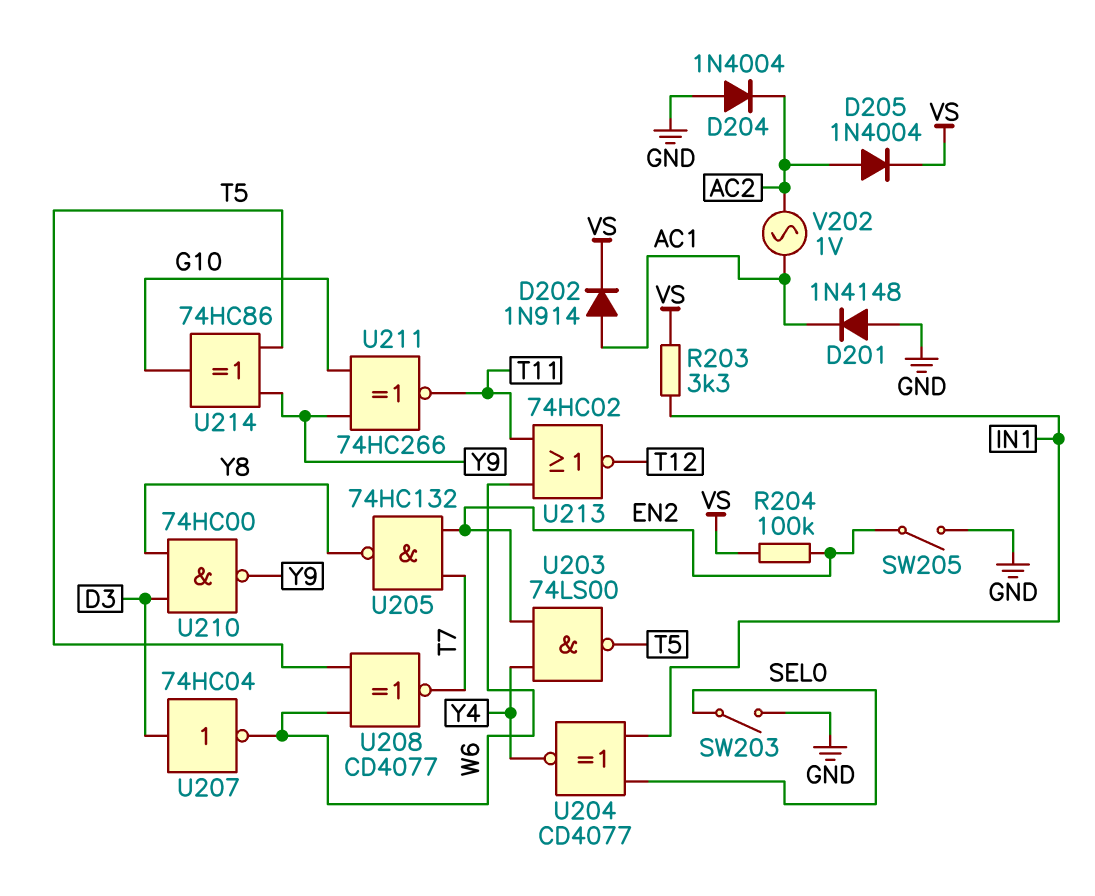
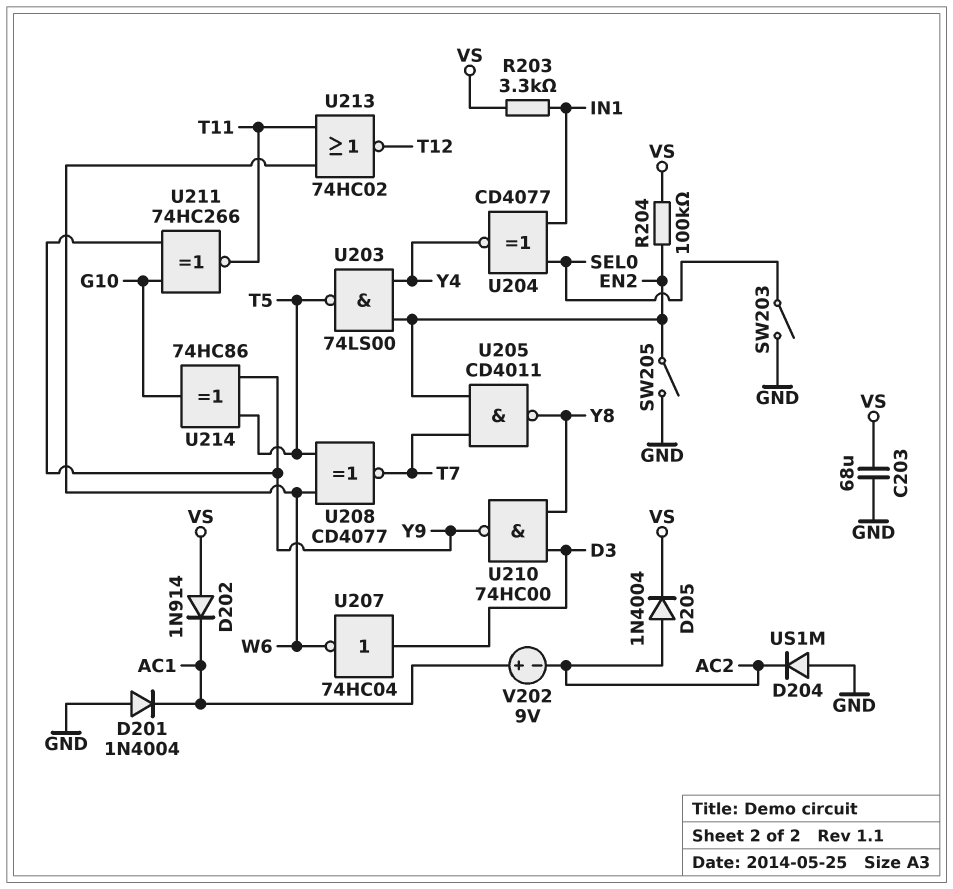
C203: none -> 68uF (GND, VS)
D201: diode 1N4148 (A GND, K AC1) -> diode 1N4004 (A GND, K AC1)
D202: diode 1N914 (A AC1, K VS) -> diode 1N914 (A VS, K AC1)
D204: diode 1N4004 (A GND, K AC2) -> diode US1M (A GND, K AC2)
U205: NAND 74HC132 (in EN2, in T7, out Y8) -> NAND CD4011 (in EN2, in T7, out Y8)
V202: AC 1V (AC1, AC2) -> 9V (plus AC1, minus AC2)

